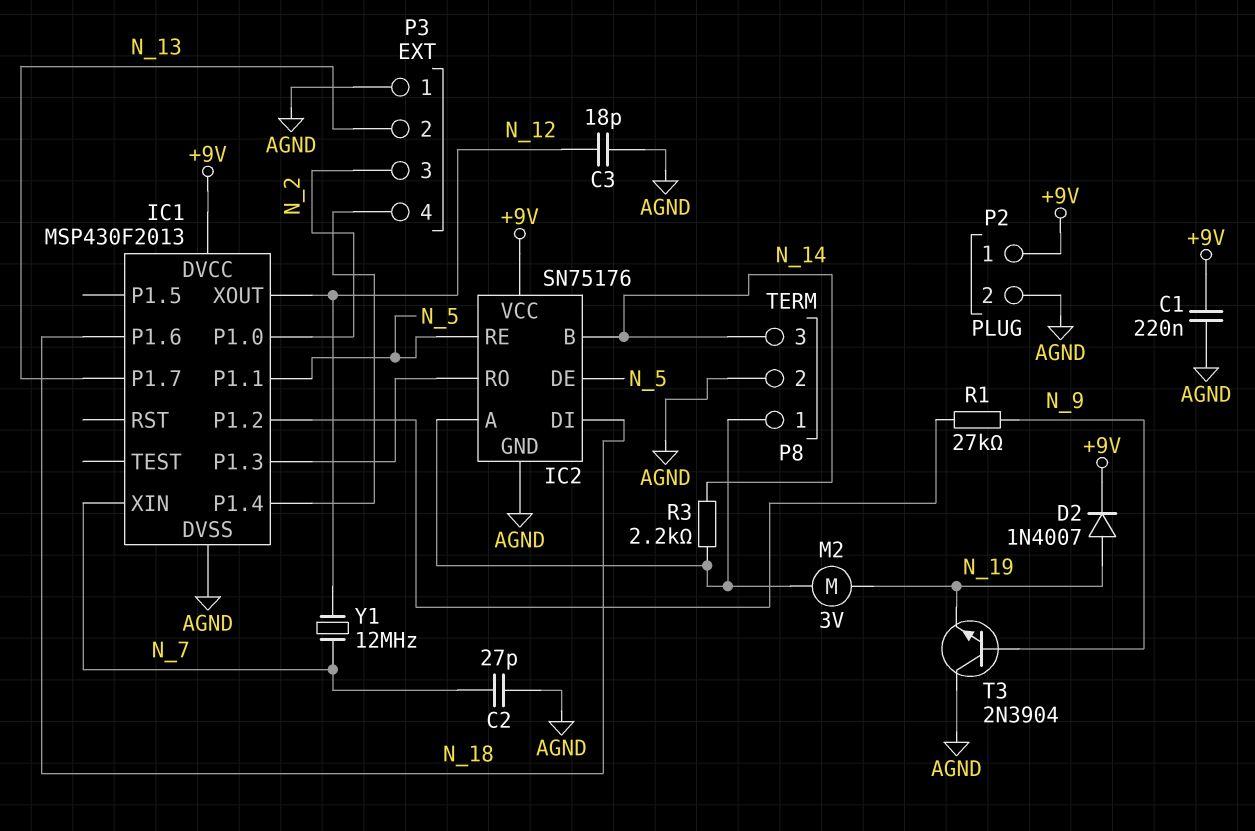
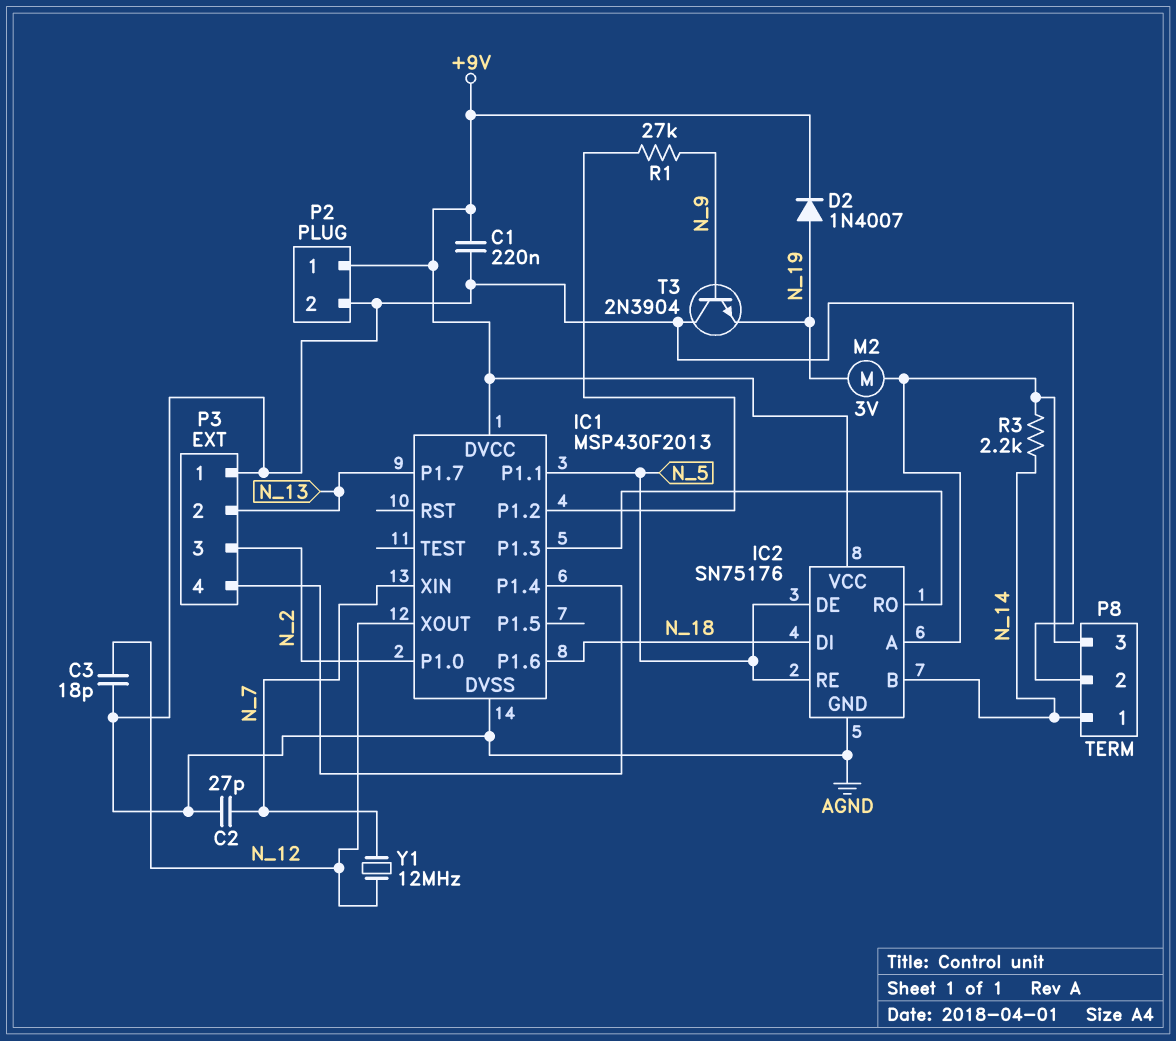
P8 pin 1: IC2/A -> N_14
P8 pin 3: N_14 -> IC2/A

